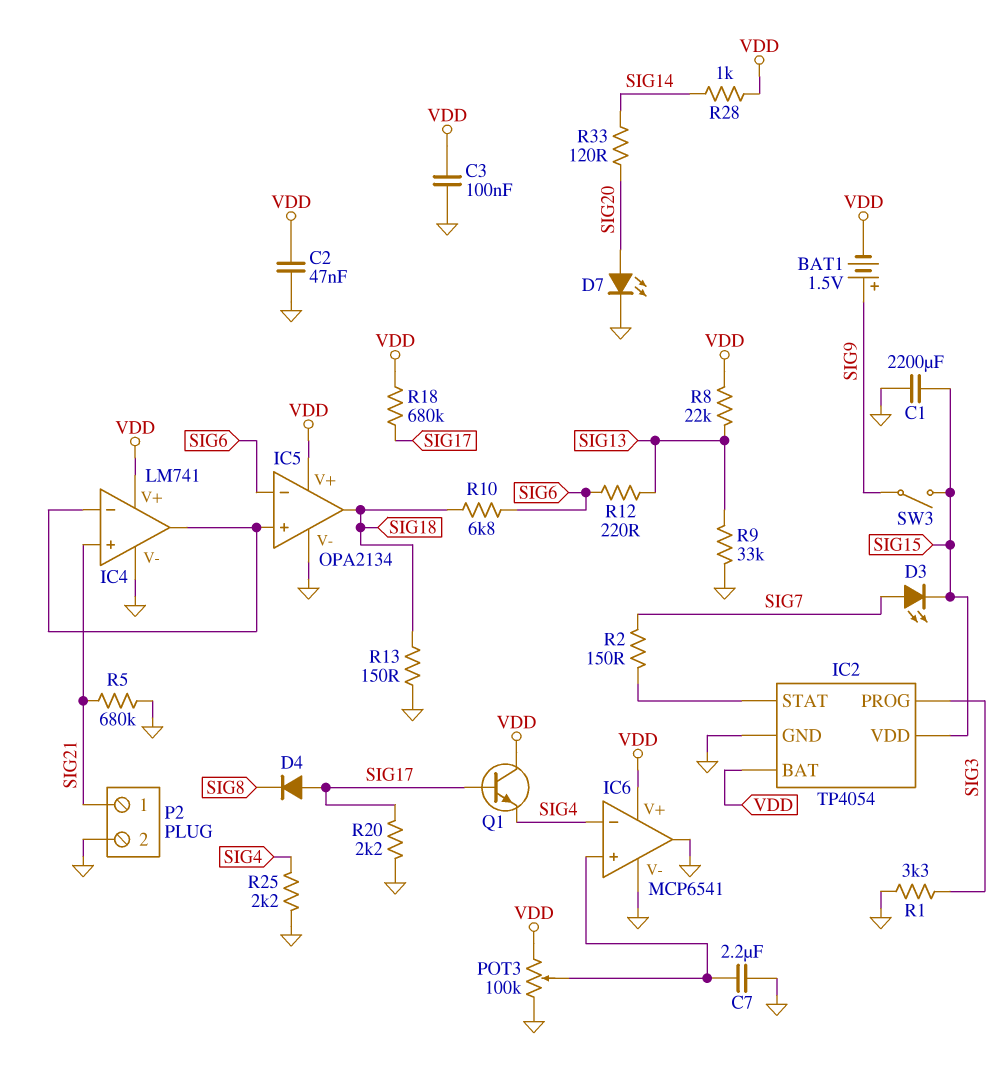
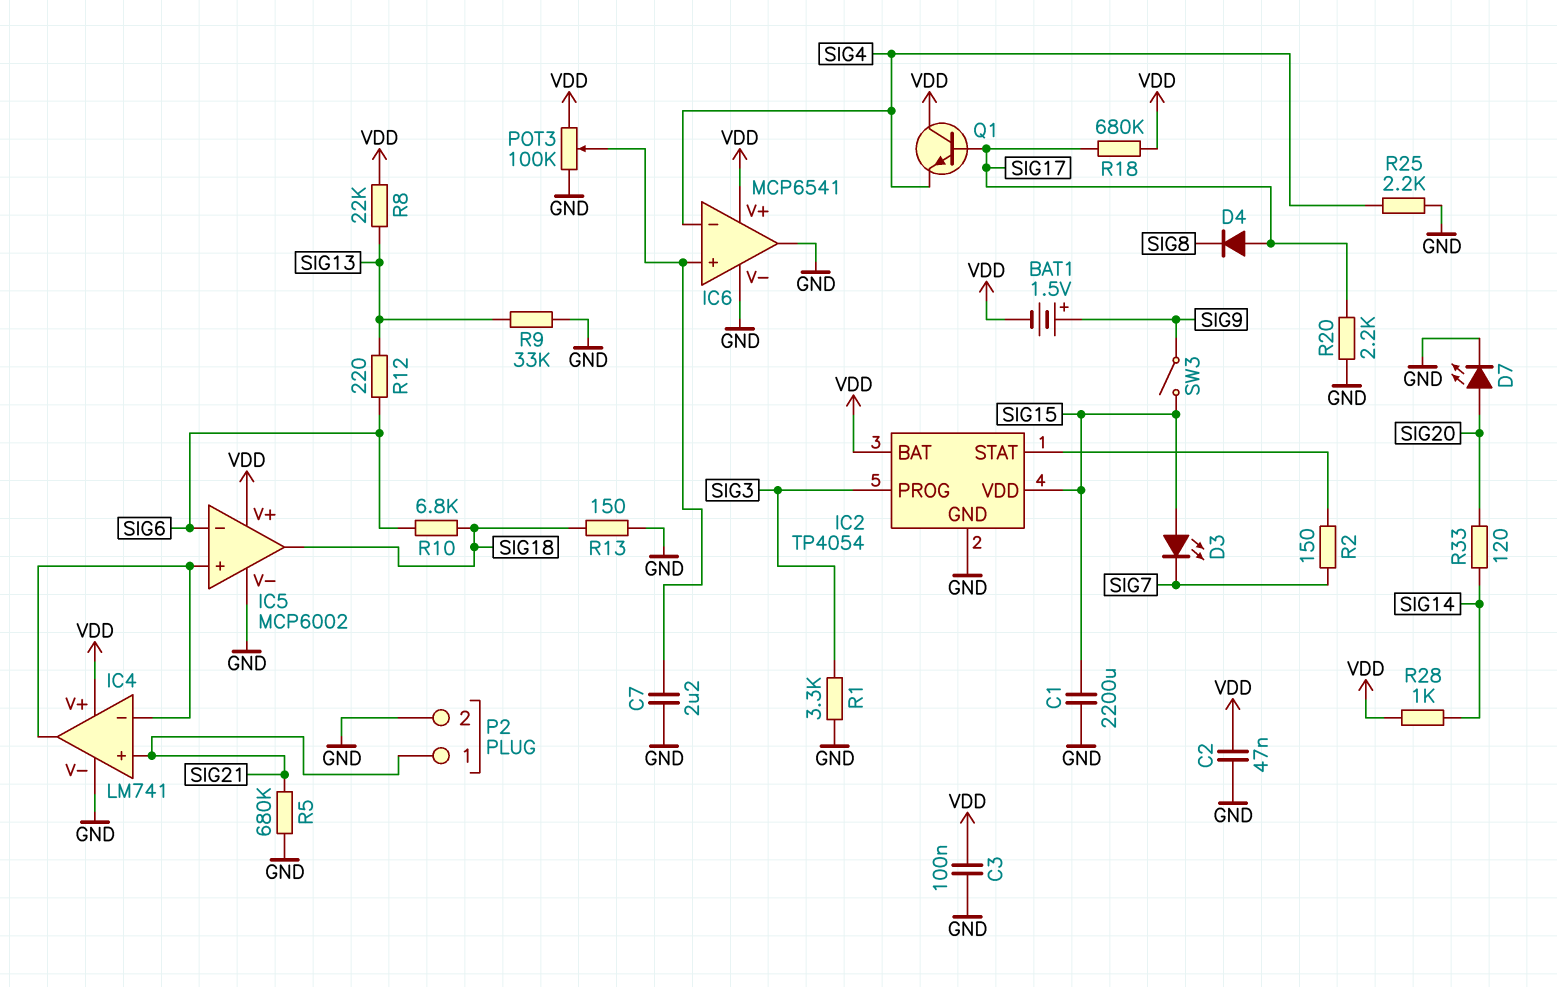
D3: LED (A SIG7, K SIG15) -> LED (A SIG15, K SIG7)
IC5: OPA2134 -> MCP6002

